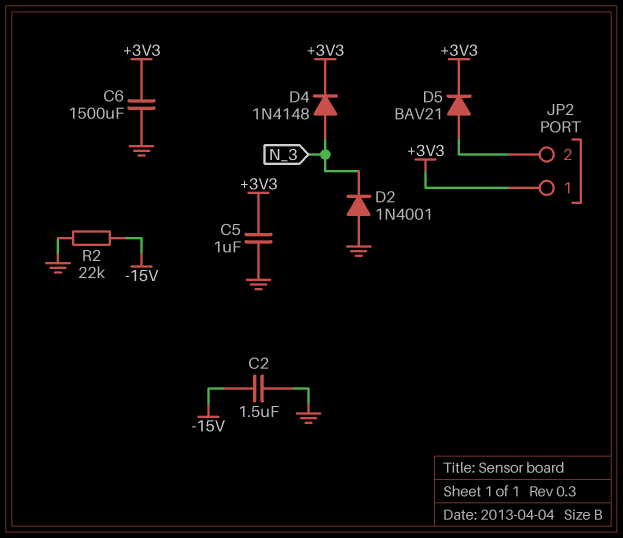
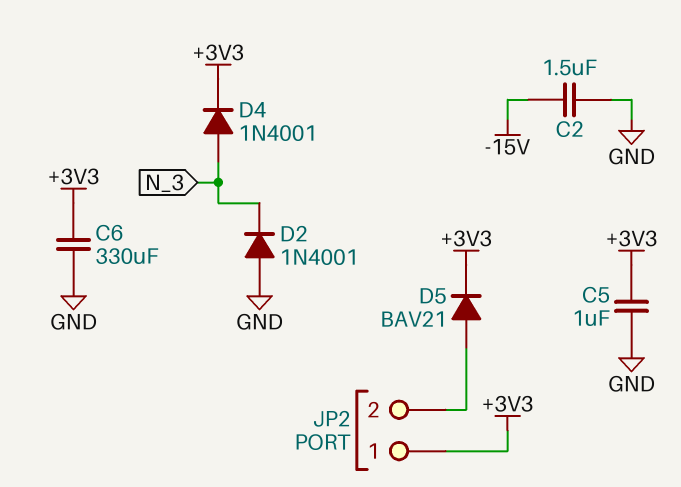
C6: 1500uF (+3V3, GND) -> 330uF (+3V3, GND)
D4: diode 1N4148 (A N_3, K +3V3) -> diode 1N4001 (A N_3, K +3V3)
R2: 22k (-15V, GND) -> none

